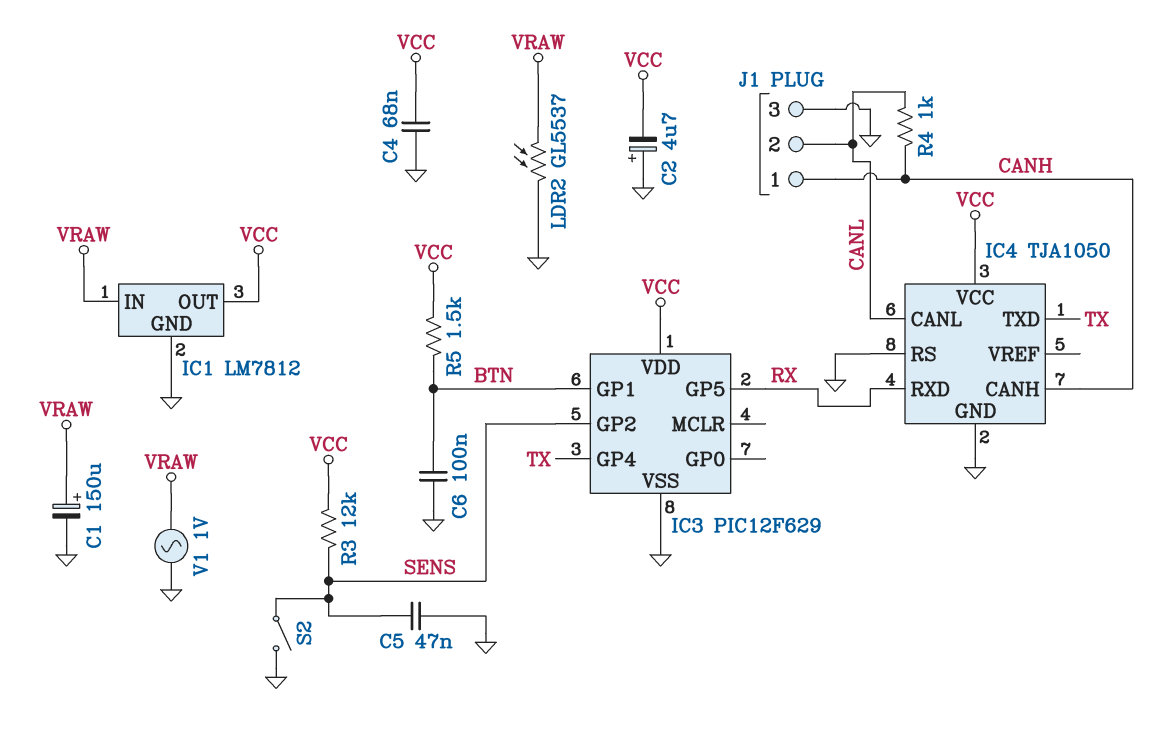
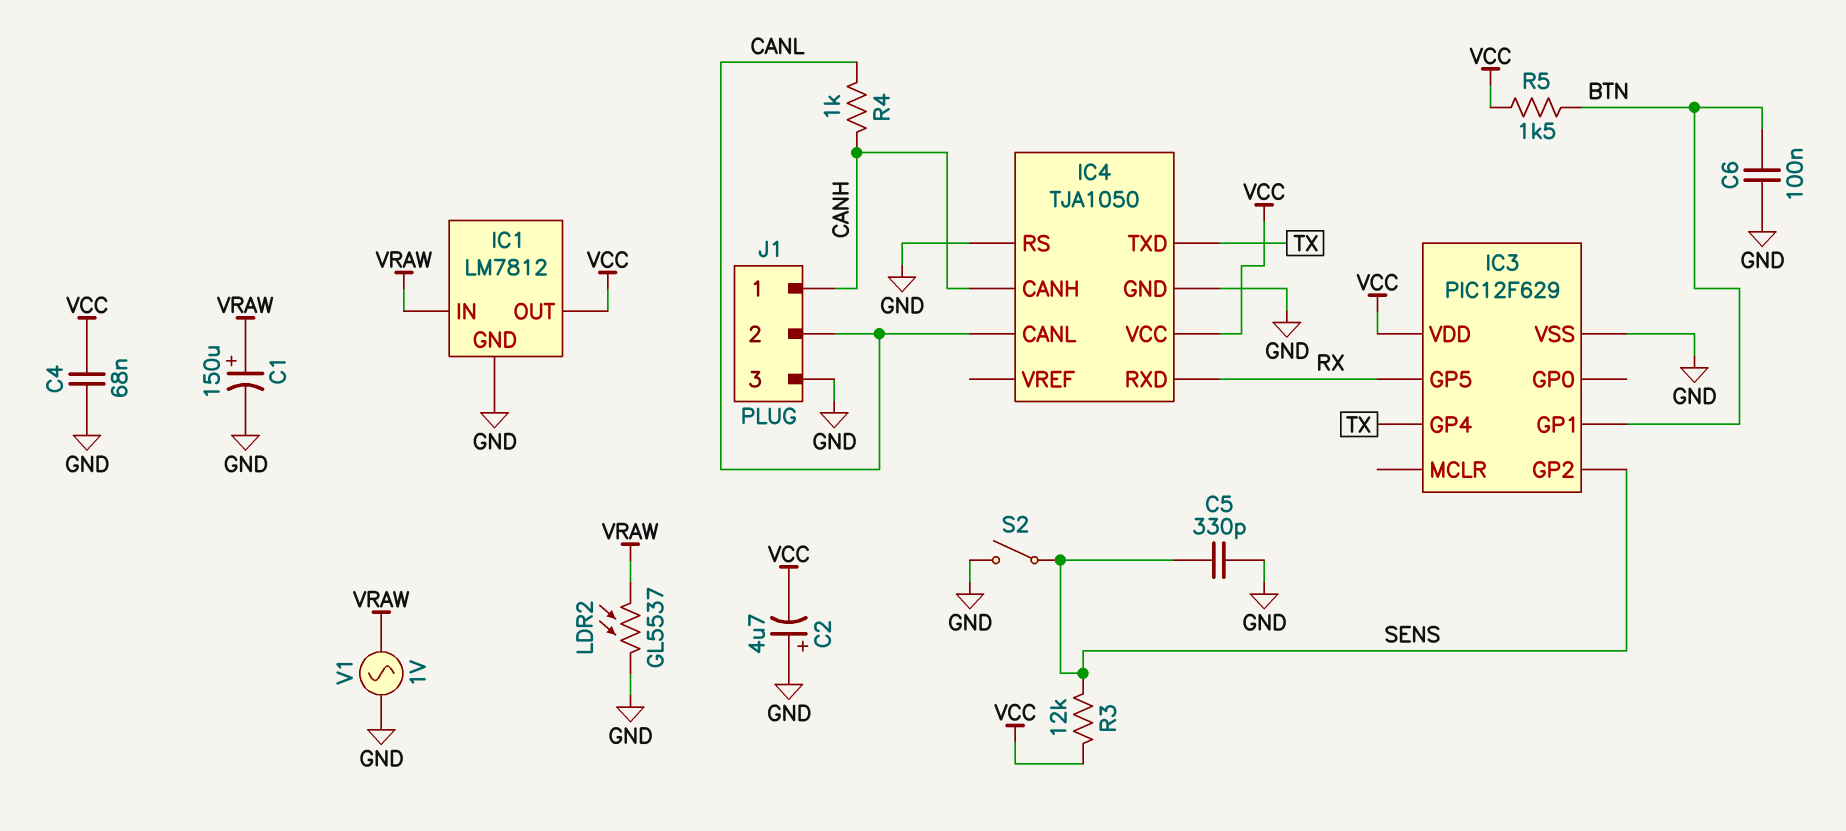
C5: 47nF (GND, SENS) -> 330pF (GND, SENS)

